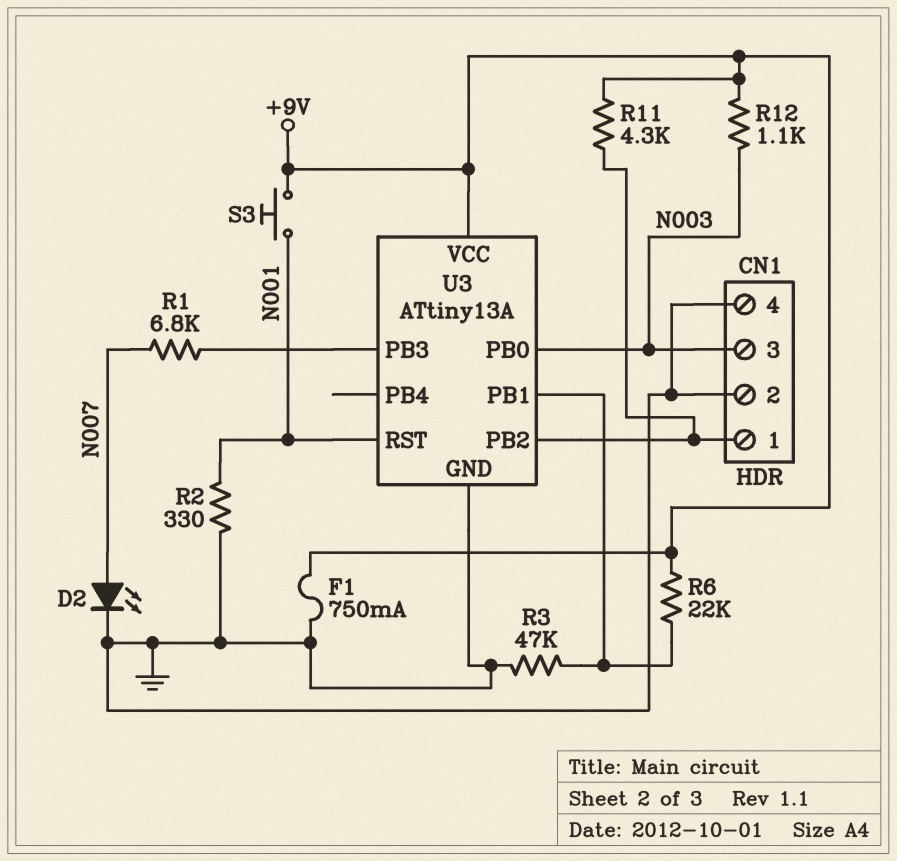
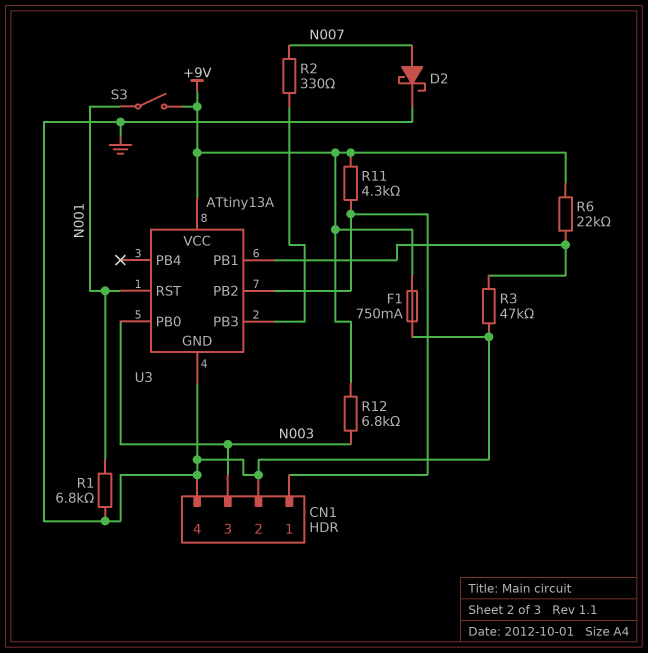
D2: LED (A N007, K GND) -> schottky (A N007, K GND)
R1: 6.8k (N007, U3/PB3) -> 6.8k (GND, N001)
R2: 330 (GND, N001) -> 330 (N007, U3/PB3)
R12: 1.1k (+9V, N003) -> 6.8k (+9V, N003)
S3: button (+9V, N001) -> switch (+9V, N001)

